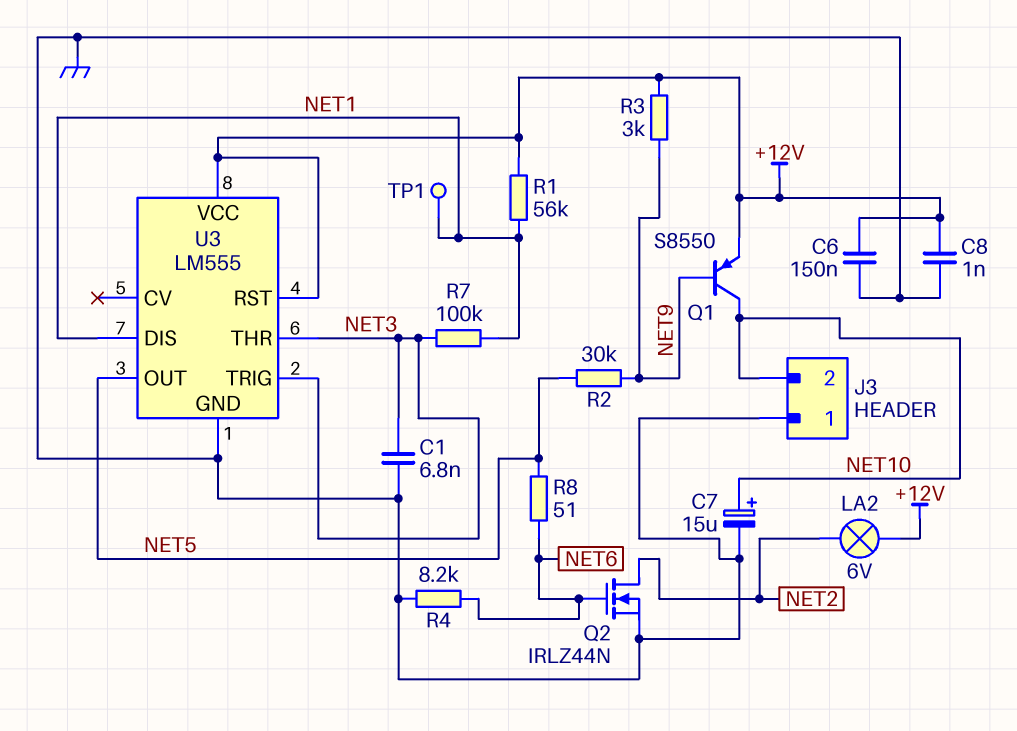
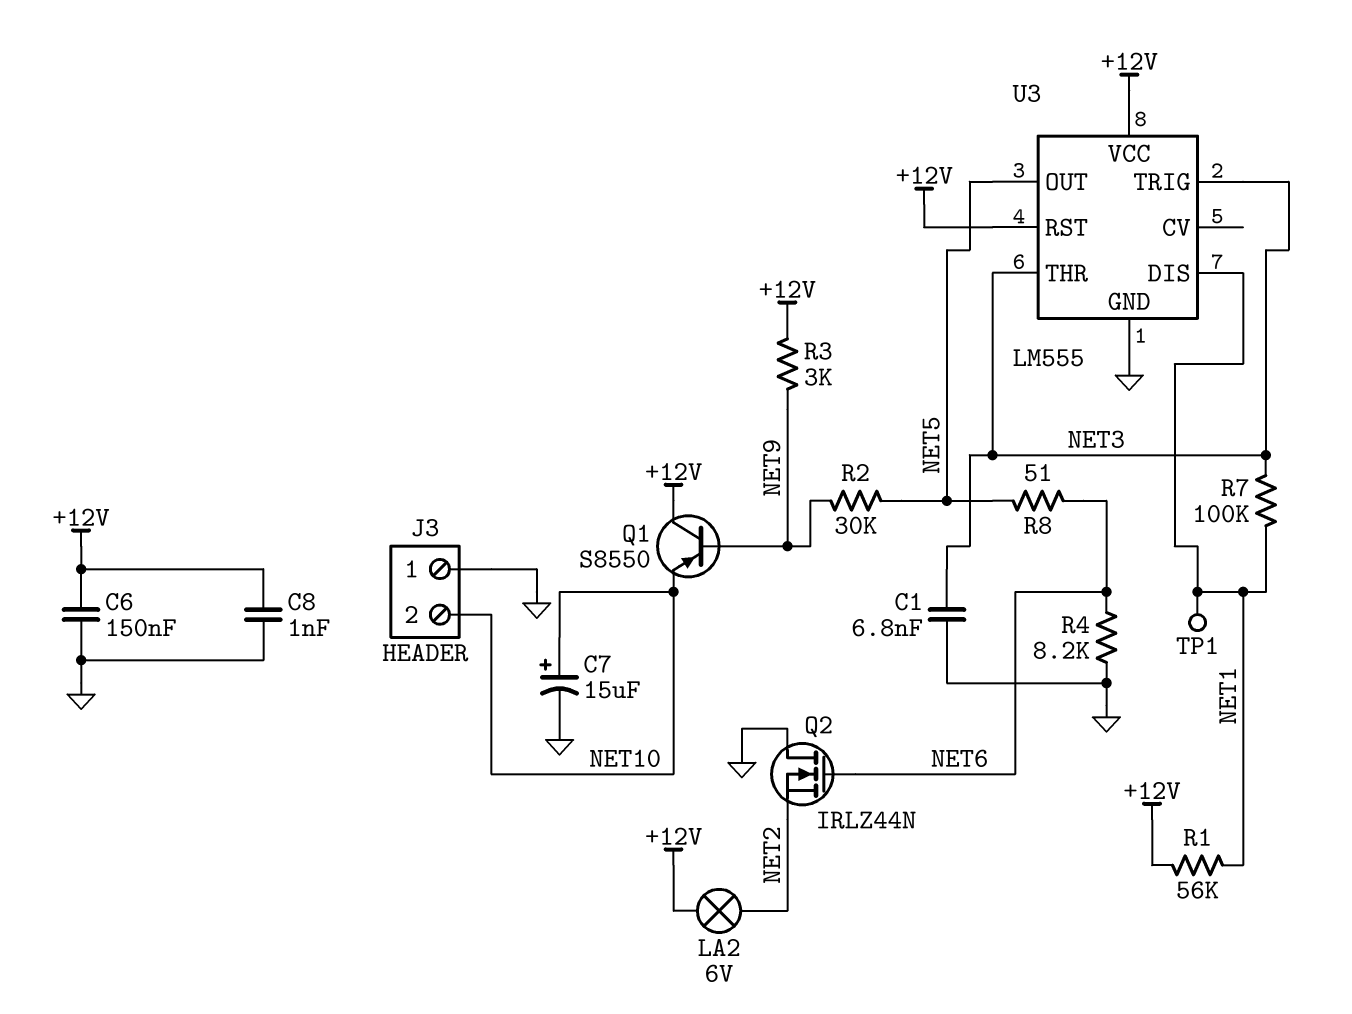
Q1: PNP S8550 (B NET9, C NET10, E +12V) -> PNP S8550 (B NET9, C +12V, E NET10)
Q2: NMOS IRLZ44N (G NET6, D NET2, S GND) -> NMOS IRLZ44N (G NET6, D GND, S NET2)

